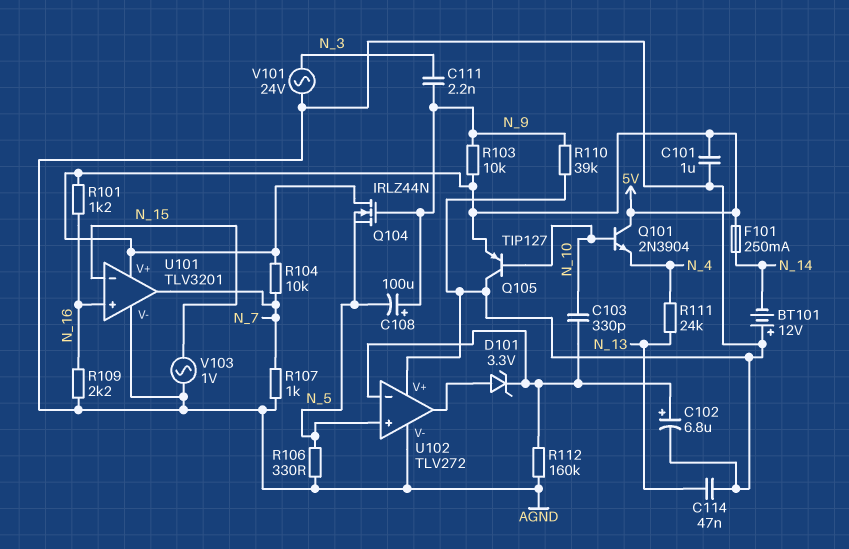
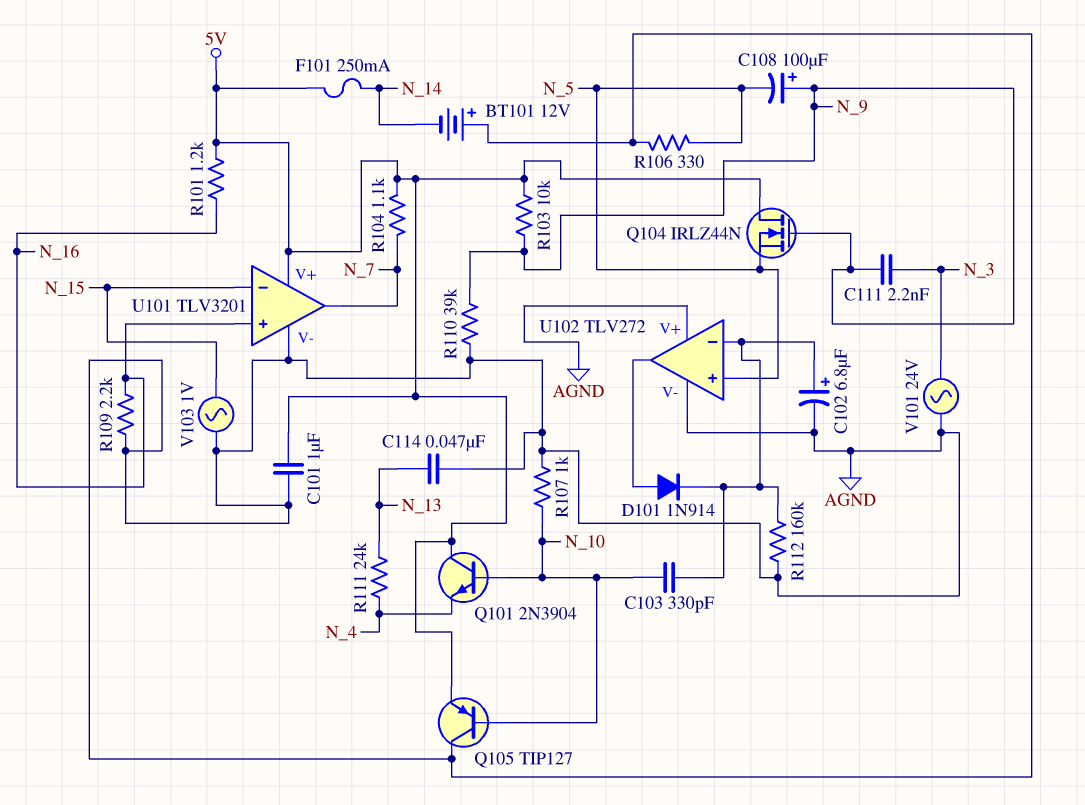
D101: zener 3.3V (A U102/out, K U102/in-) -> diode 1N914 (A U102/out, K U102/in-)
R104: 10k (5V, N_7) -> 1.1k (5V, N_7)
R107: 1k (AGND, N_7) -> 1k (AGND, N_10)

